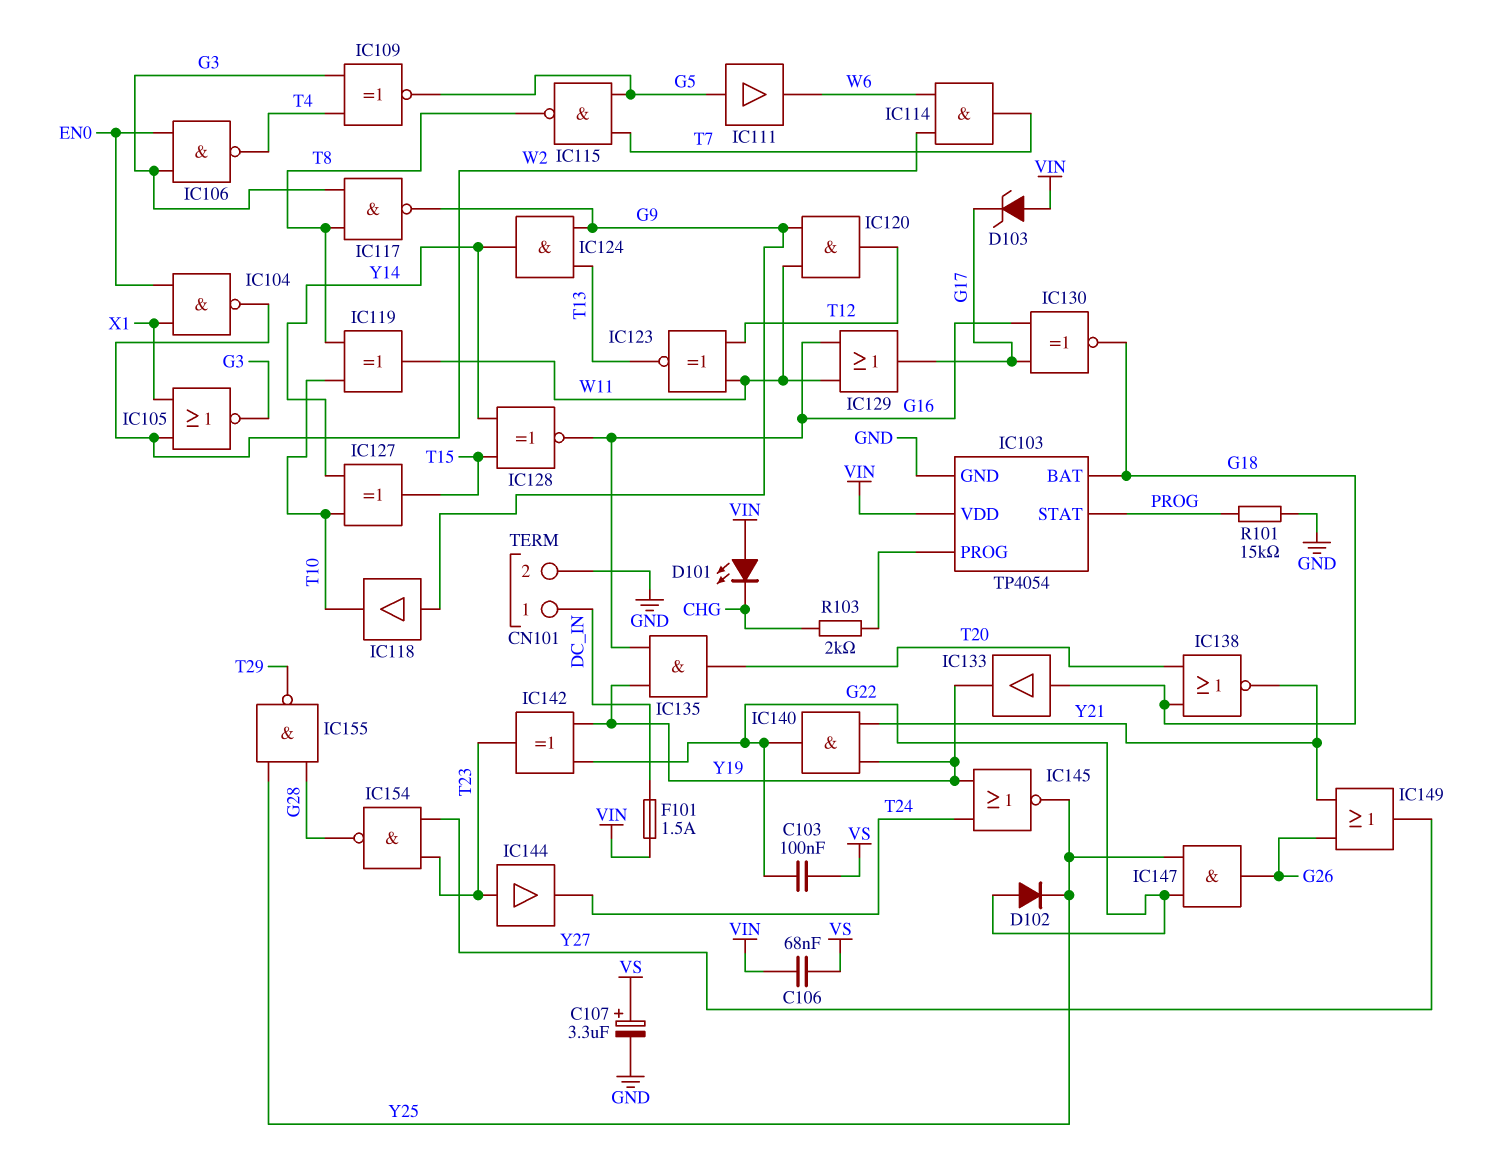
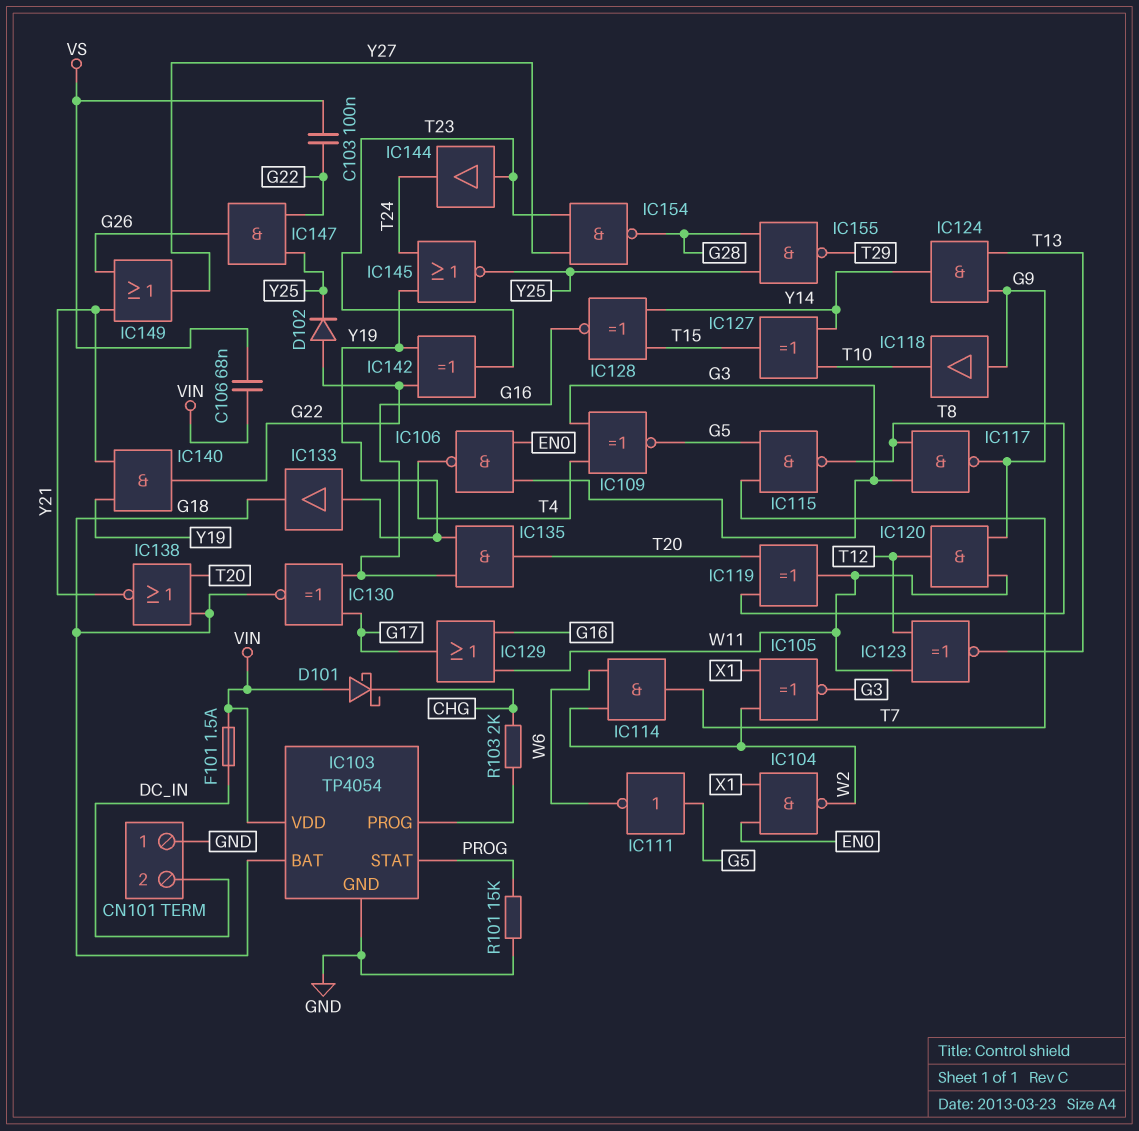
C107: 3.3uF (plus VS, minus GND) -> none
CN101 pin 1: DC_IN -> GND
CN101 pin 2: GND -> DC_IN
D101: LED (A VIN, K CHG) -> schottky (A VIN, K CHG)
D103: zener (A VIN, K G17) -> none
IC105: NOR (in W2, in X1, out G3) -> XNOR (in W2, in X1, out G3)
IC111: buffer (in G5, out W6) -> NOT (in G5, out W6)
IC119: XOR (in T8, in T10, out W11) -> XOR (in T8, in T20, out W11)
IC133: buffer (in G18, out Y19) -> buffer (in Y19, out G18)

